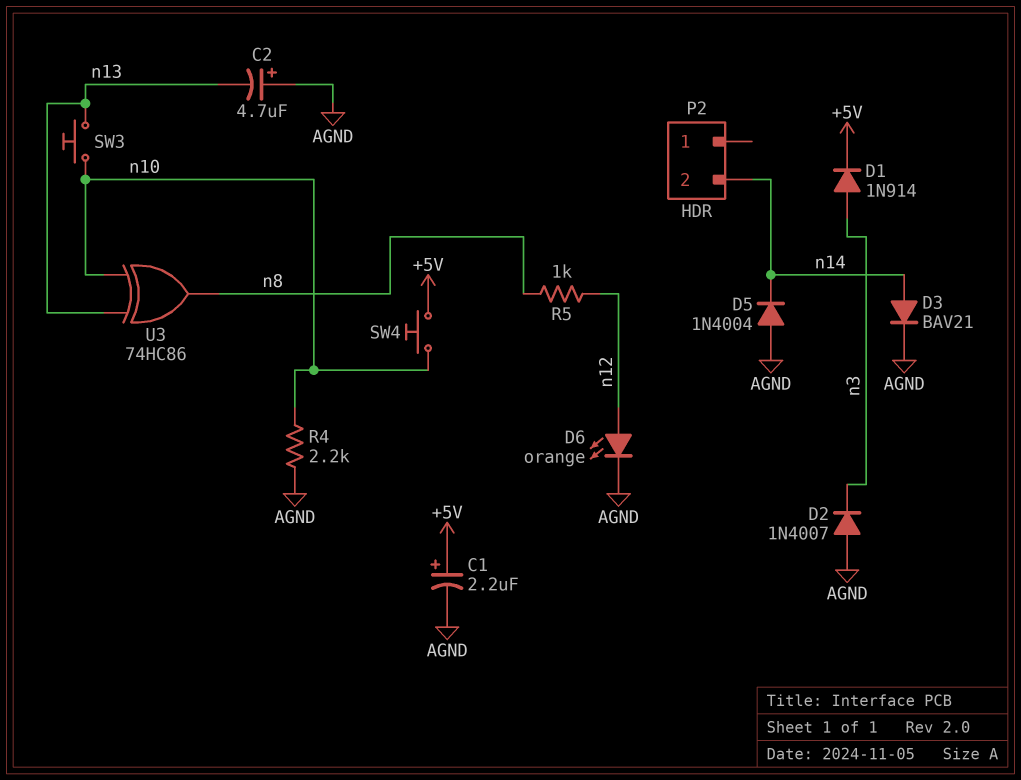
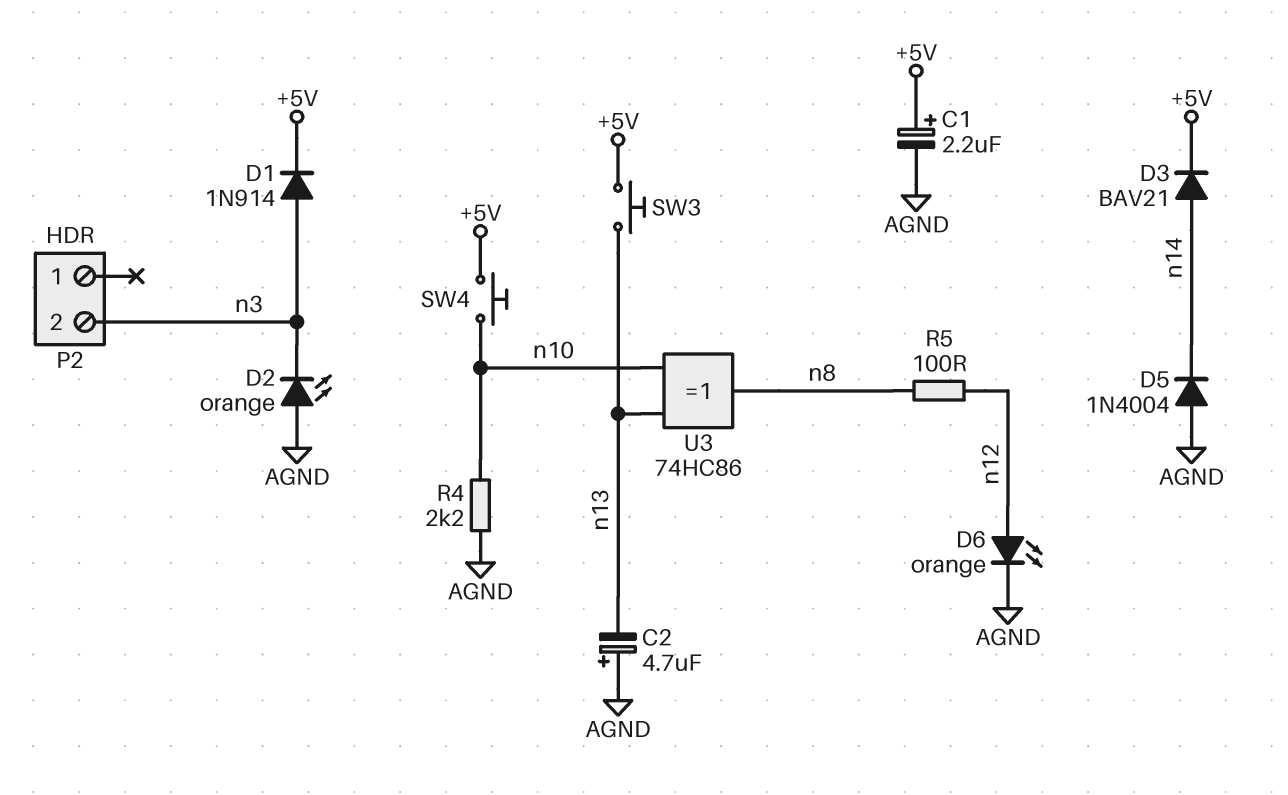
D2: diode 1N4007 (A AGND, K n3) -> LED orange (A AGND, K n3)
D3: diode BAV21 (A n14, K AGND) -> diode BAV21 (A n14, K +5V)
P2 pin 2: n14 -> n3
R5: 1k (n8, n12) -> 100 (n8, n12)
SW3: button (n10, n13) -> button (+5V, n13)

